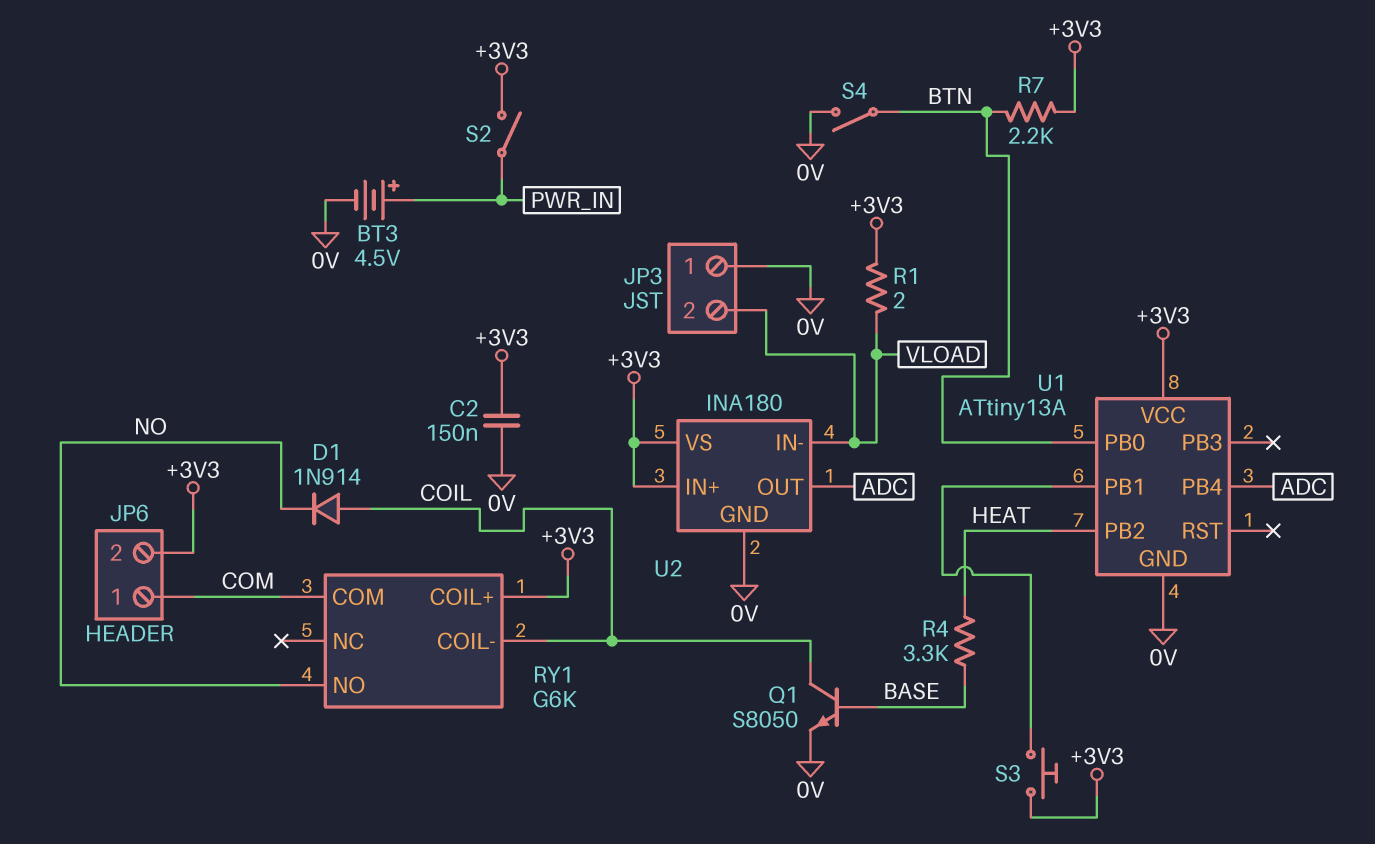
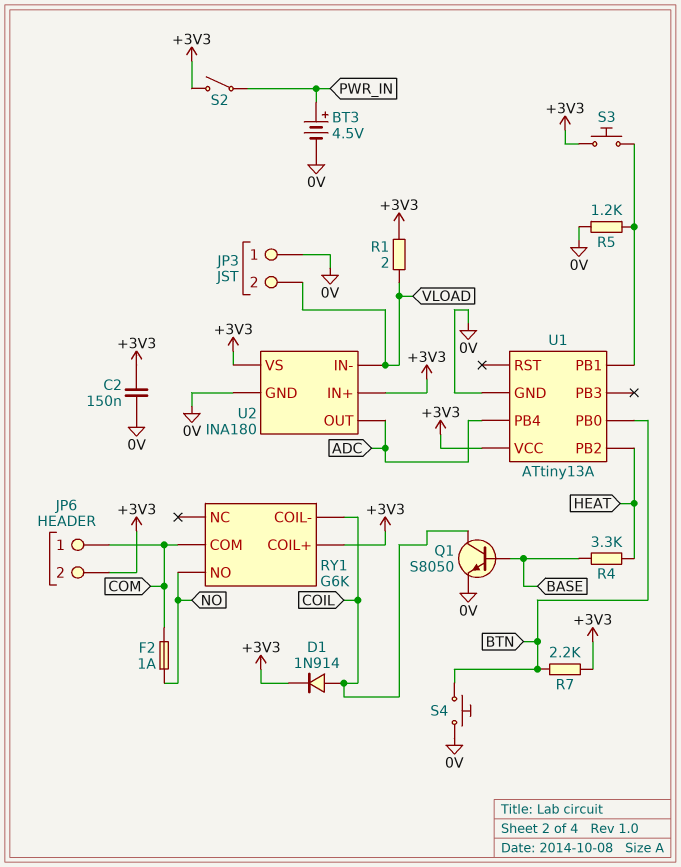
D1: diode 1N914 (A COIL, K NO) -> diode 1N914 (A COIL, K +3V3)
F2: none -> 1A (COM, NO)
R5: none -> 1.2k (0V, U1/PB1)
S4: switch (0V, BTN) -> button (0V, BTN)

